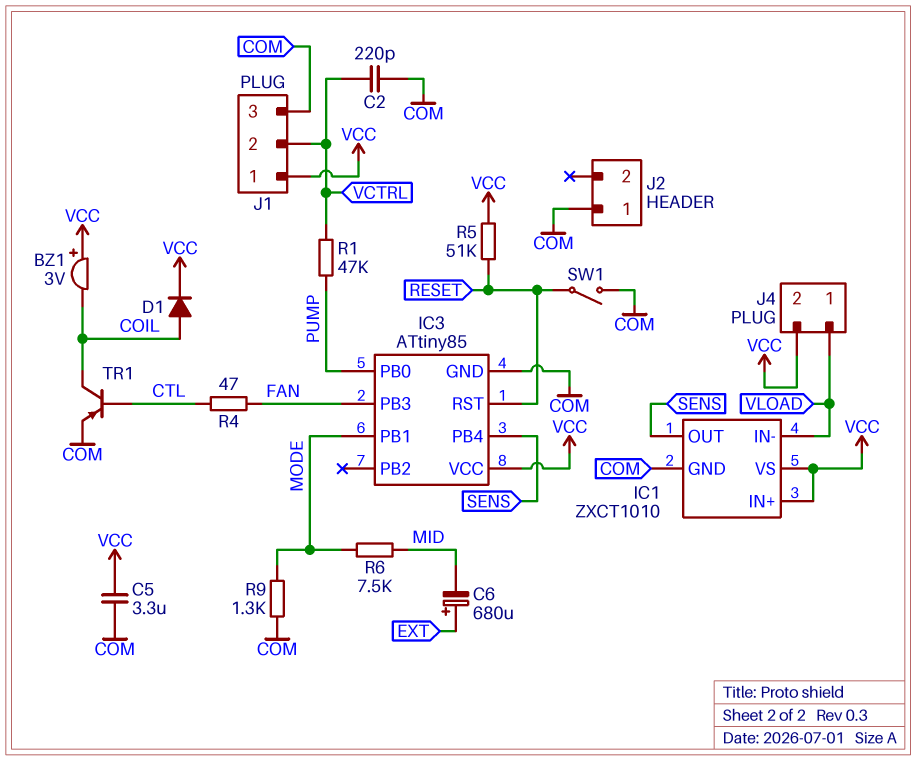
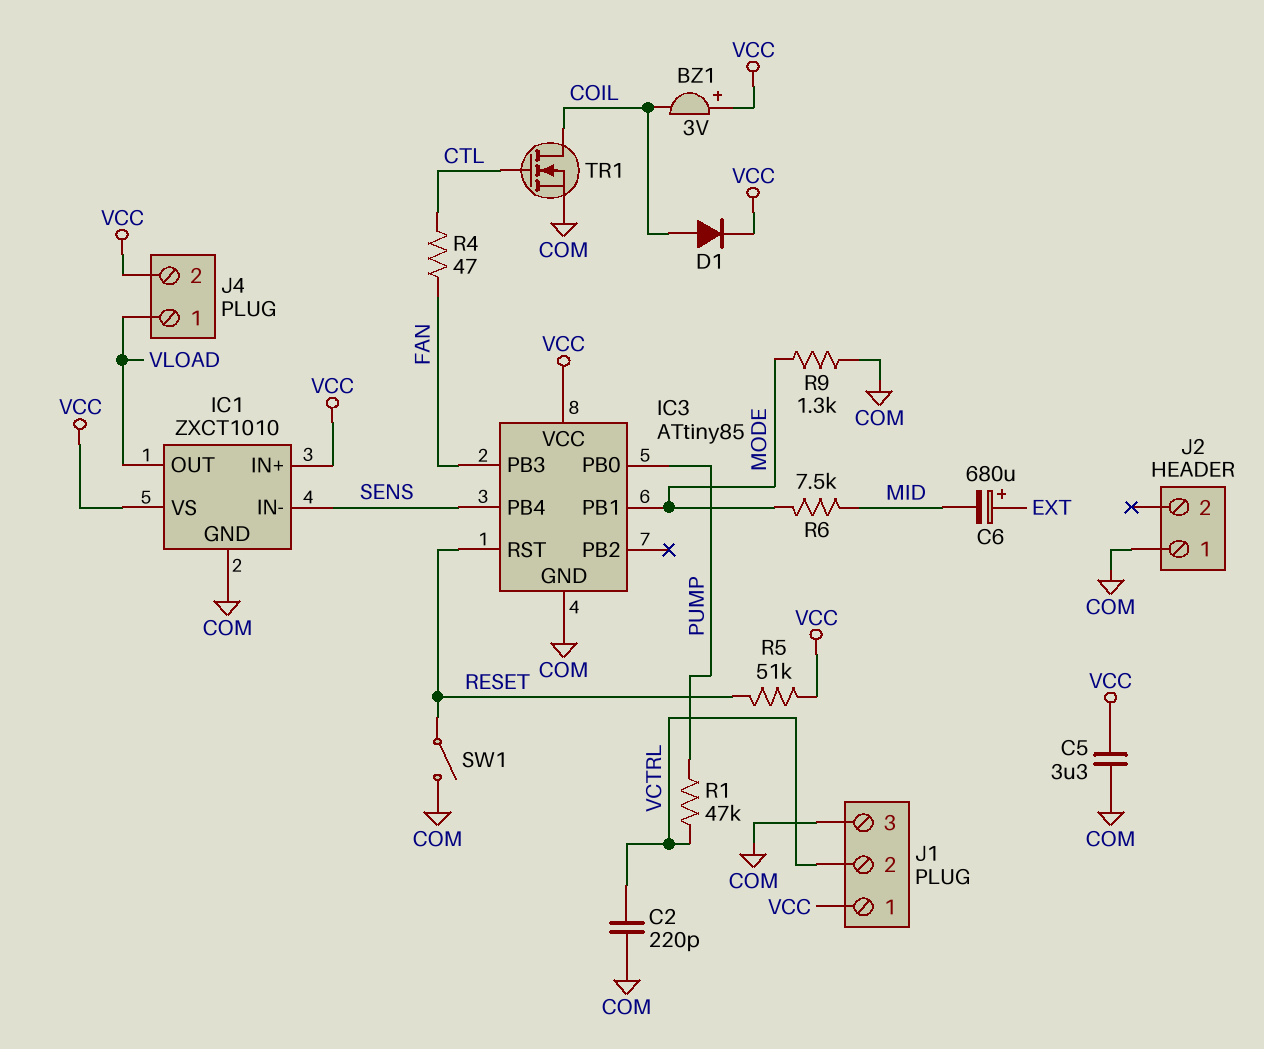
IC1 pin IN-: VLOAD -> SENS
IC1 pin OUT: SENS -> VLOAD
TR1: PNP (B CTL, C COIL, E COM) -> NMOS (G CTL, D COIL, S COM)

